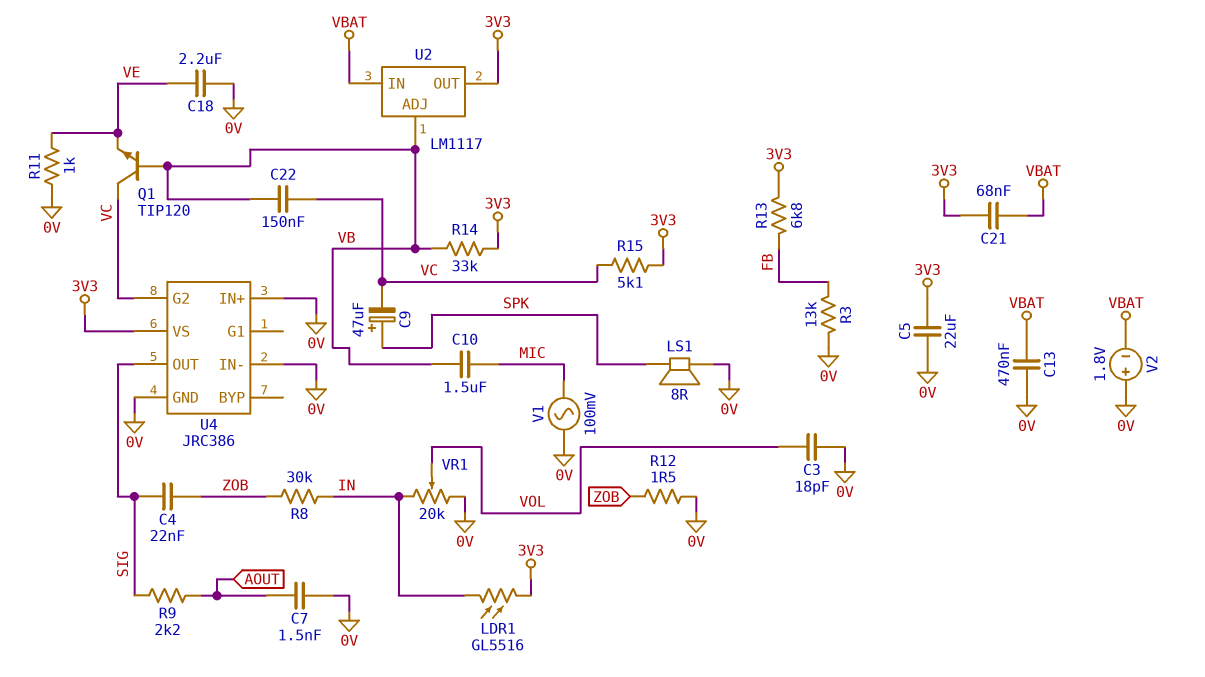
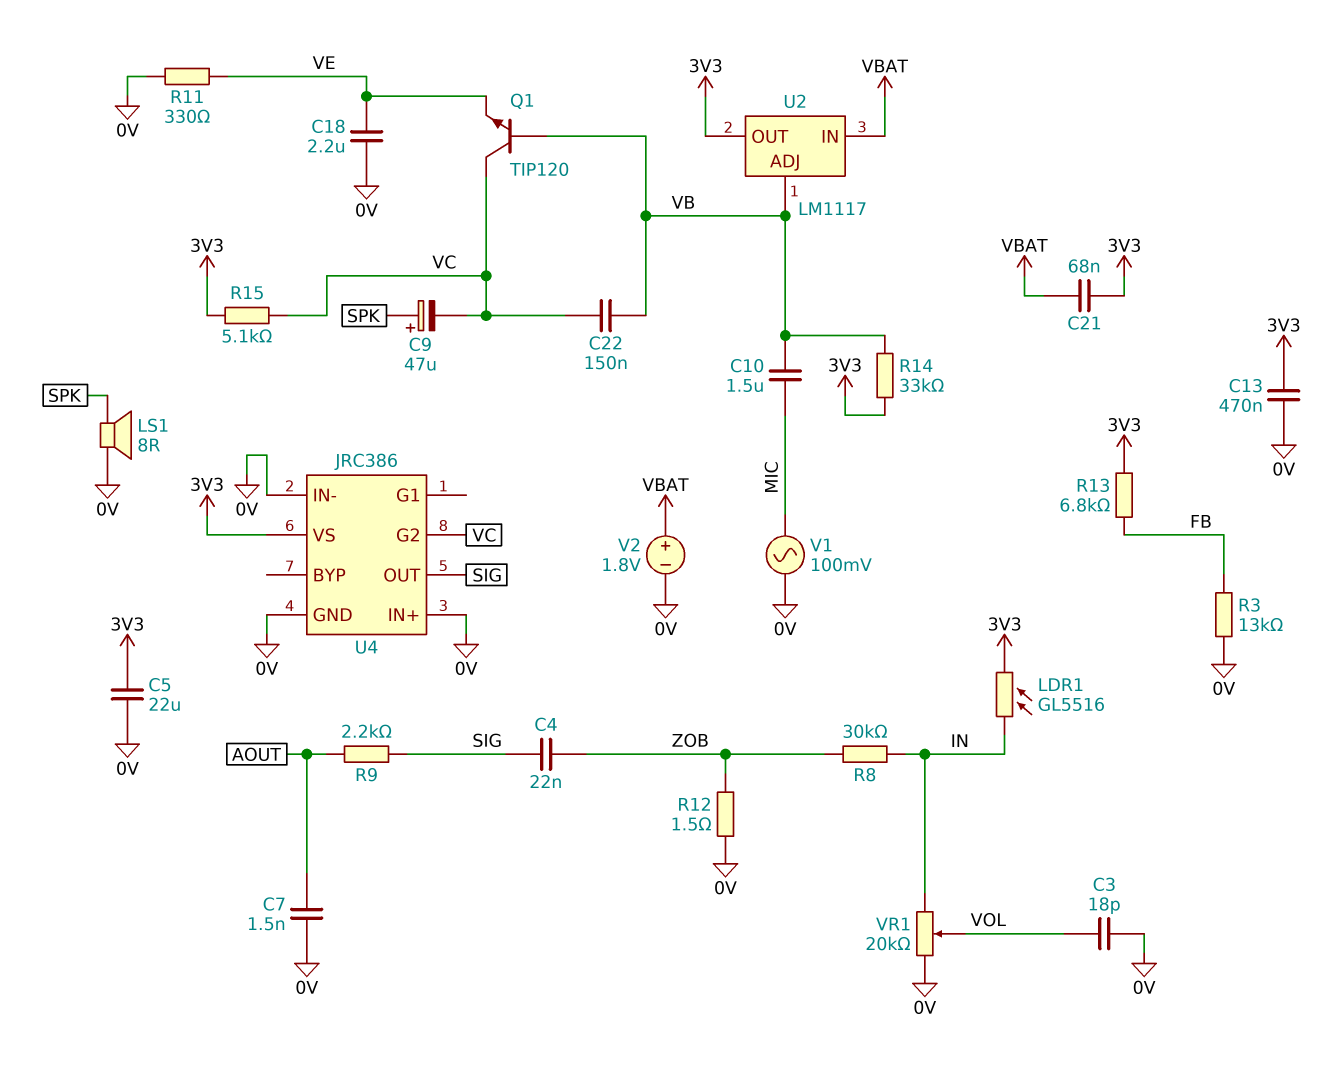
C13: 470nF (0V, VBAT) -> 470nF (0V, 3V3)
R11: 1k (0V, VE) -> 330 (0V, VE)
V2: 1.8V (plus 0V, minus VBAT) -> 1.8V (plus VBAT, minus 0V)

